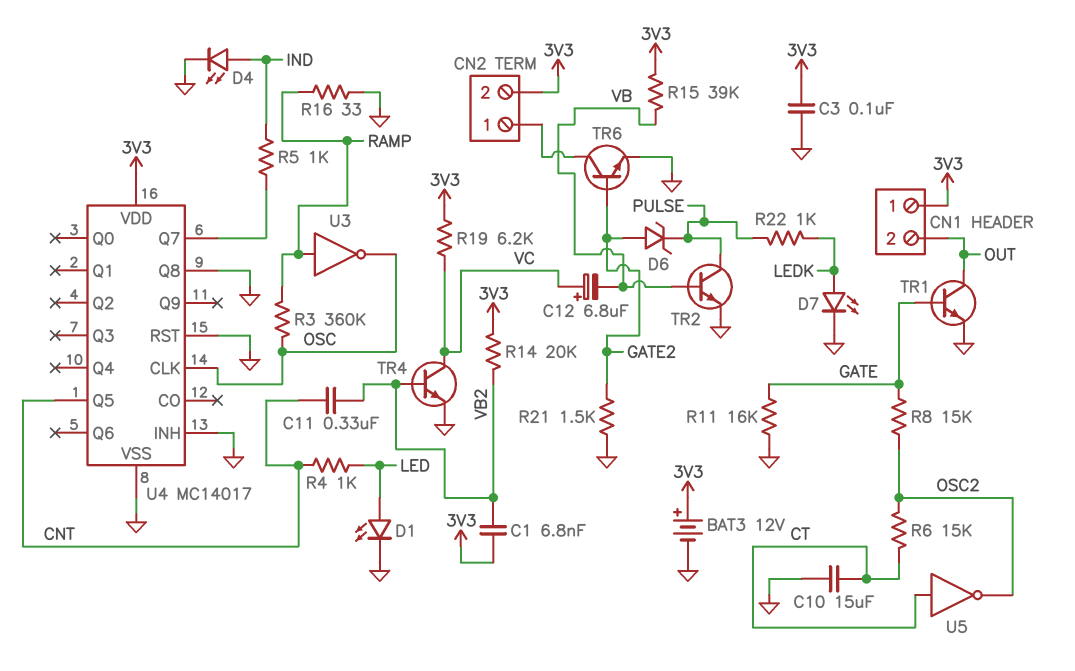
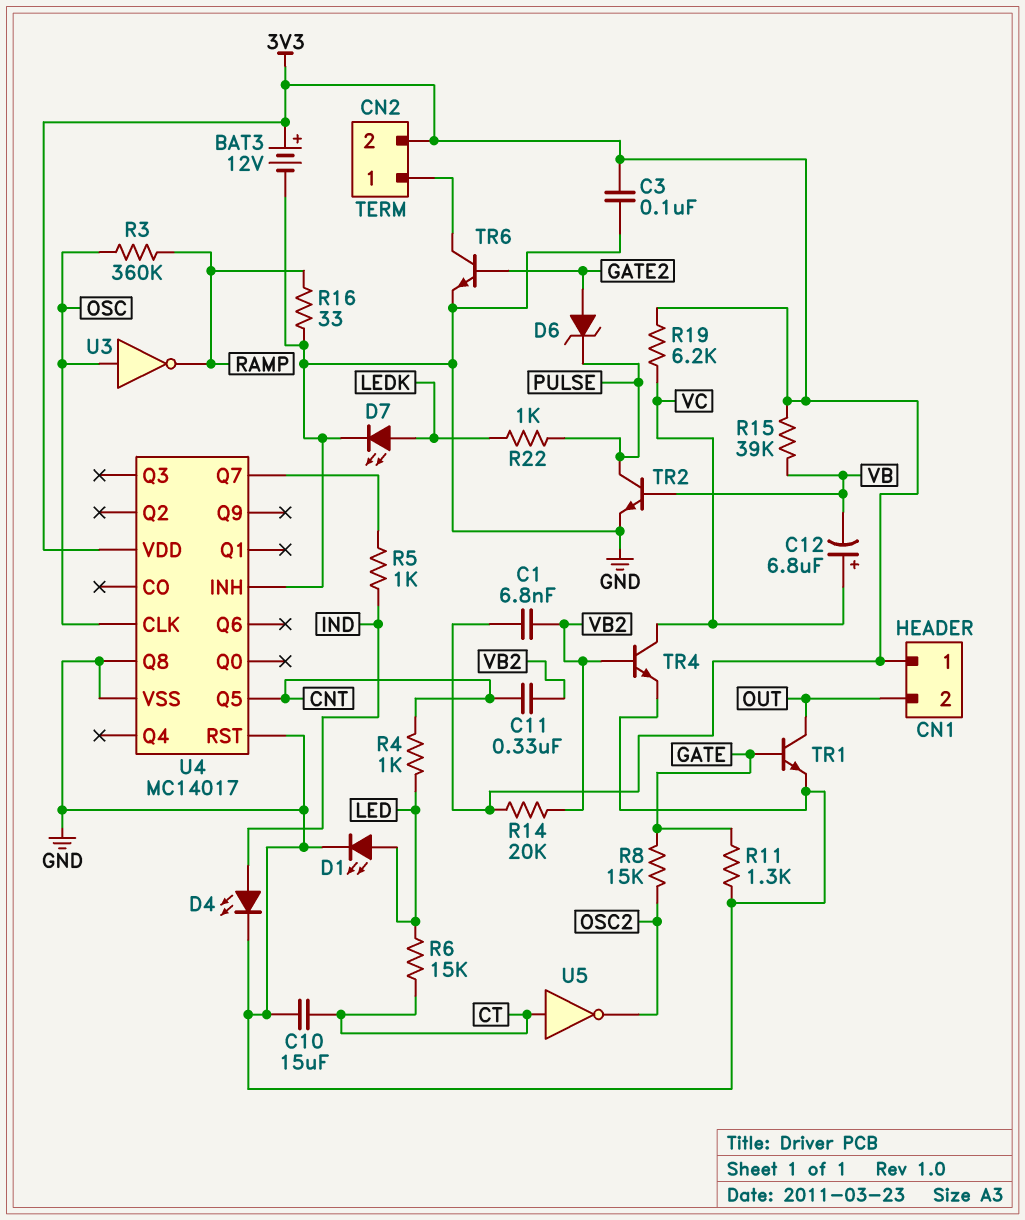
R6: 15k (CT, OSC2) -> 15k (CT, LED)
R11: 16k (GATE, GND) -> 1.3k (GATE, GND)
R21: 1.5k (GATE2, GND) -> none
U3: NOT (in RAMP, out OSC) -> NOT (in OSC, out RAMP)

